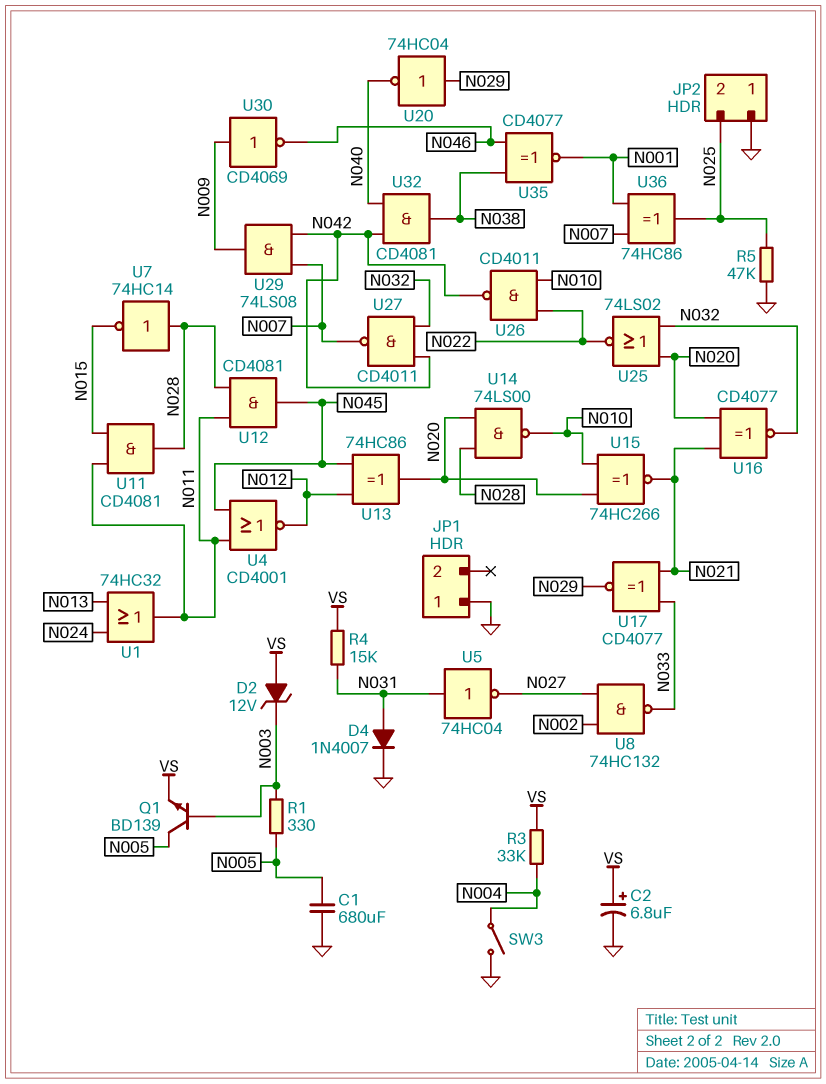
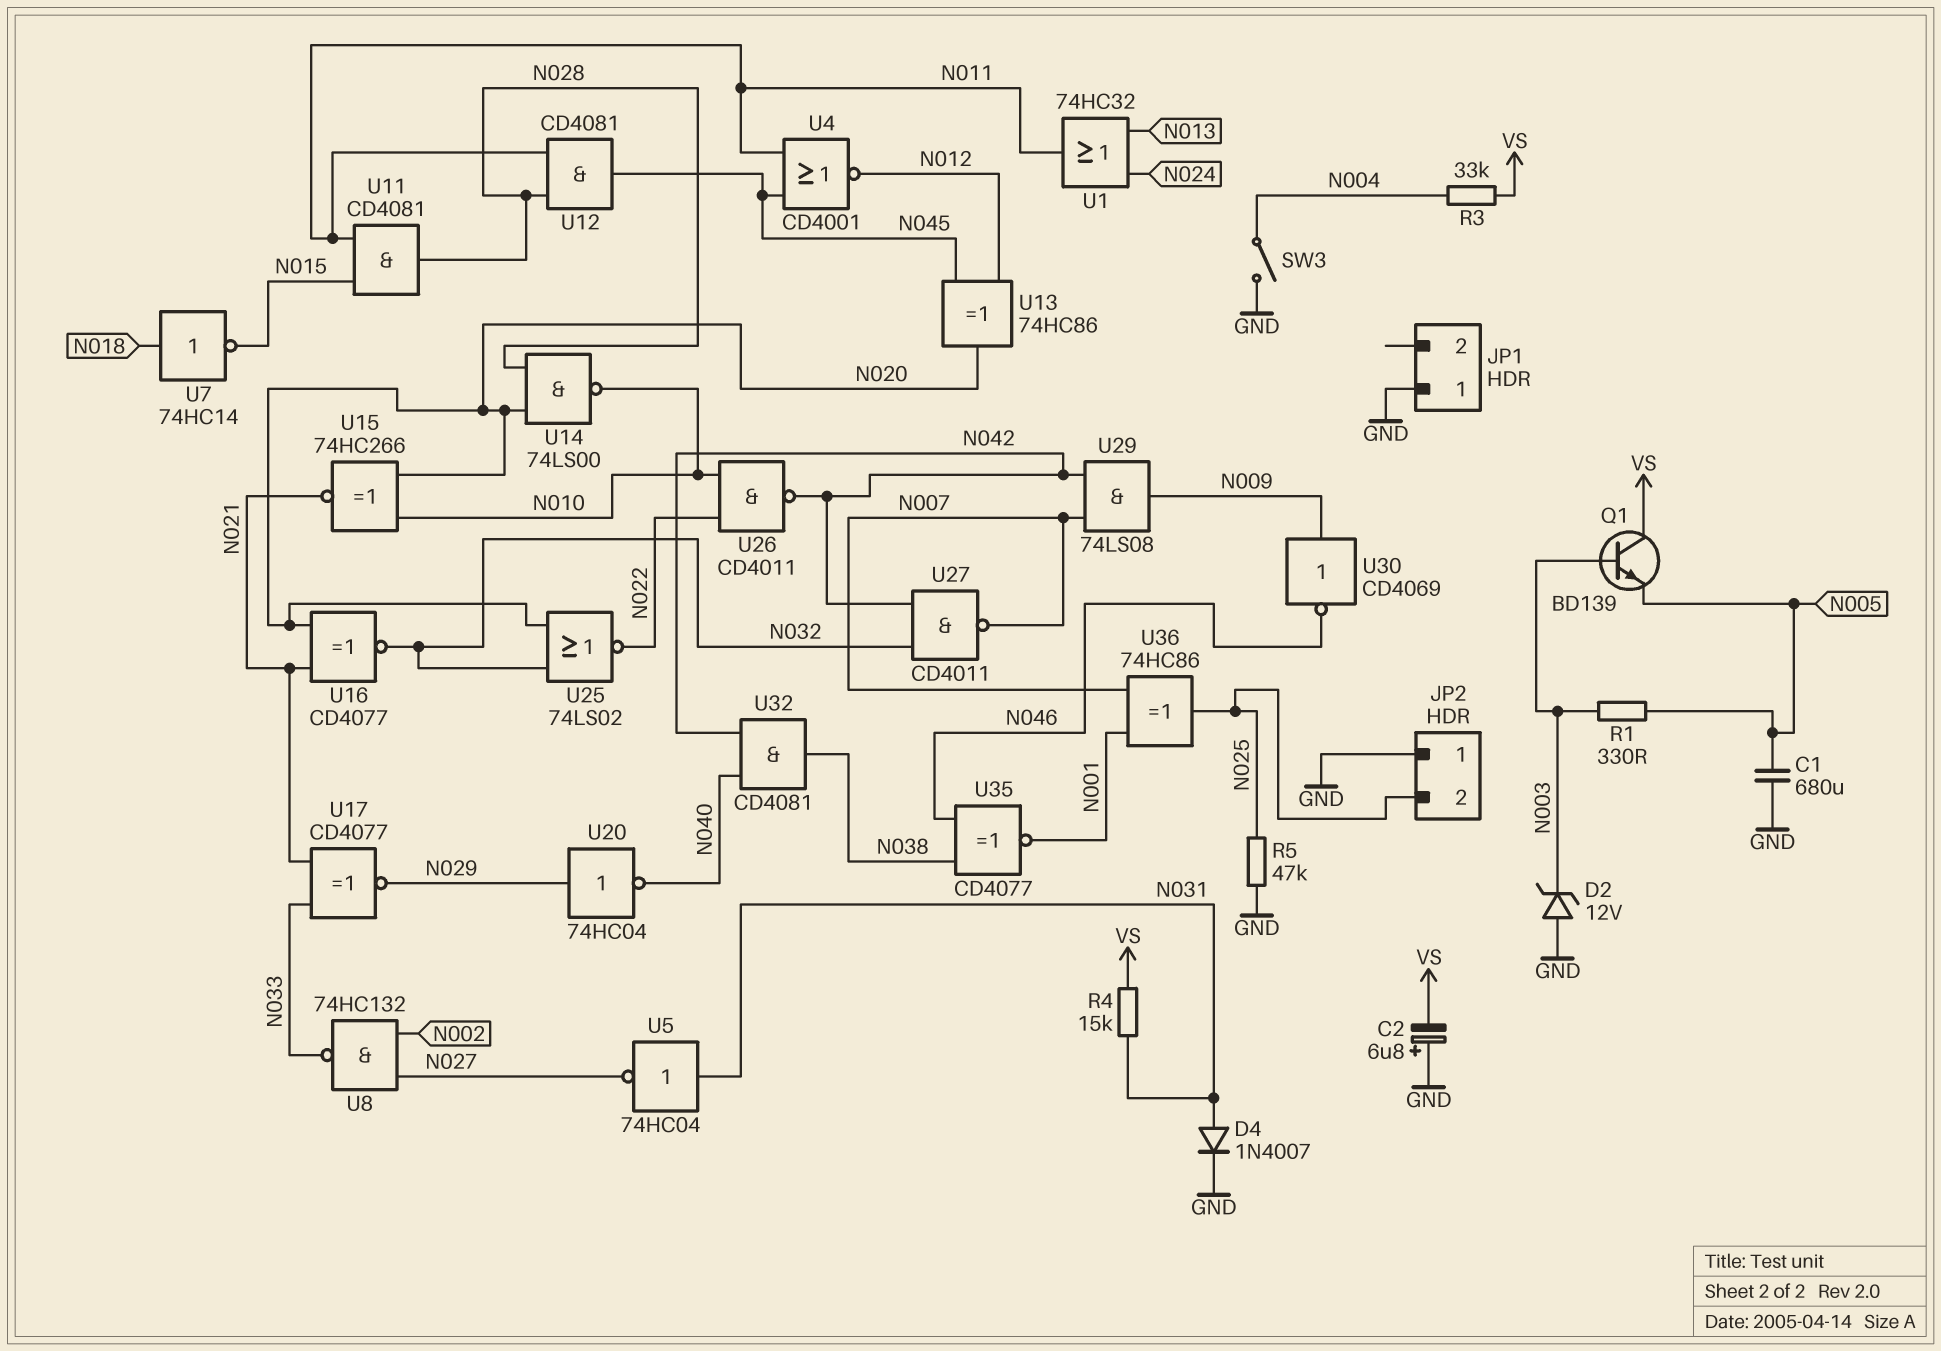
C2: 6.8uF (plus VS, minus GND) -> 6.8uF (plus GND, minus VS)
D2: zener 12V (A VS, K N003) -> zener 12V (A GND, K N003)
Q1: NPN BD139 (B N003, C N005, E VS) -> NPN BD139 (B N003, C VS, E N005)
U7: NOT 74HC14 (in N028, out N015) -> NOT 74HC14 (in N018, out N015)

